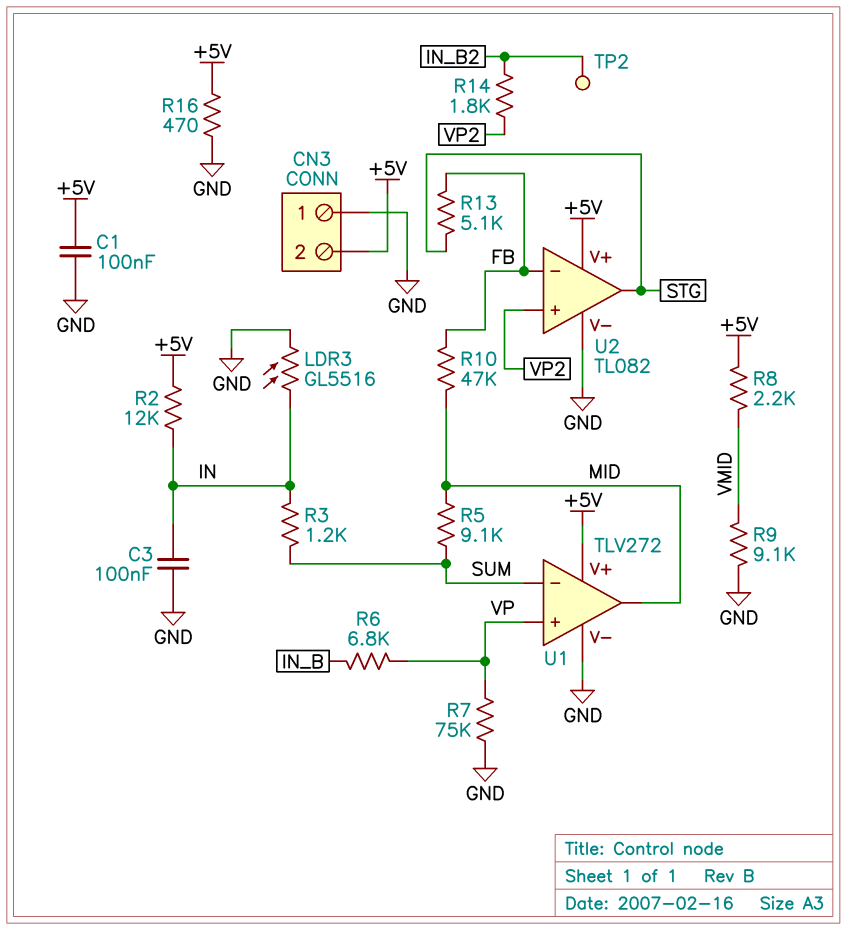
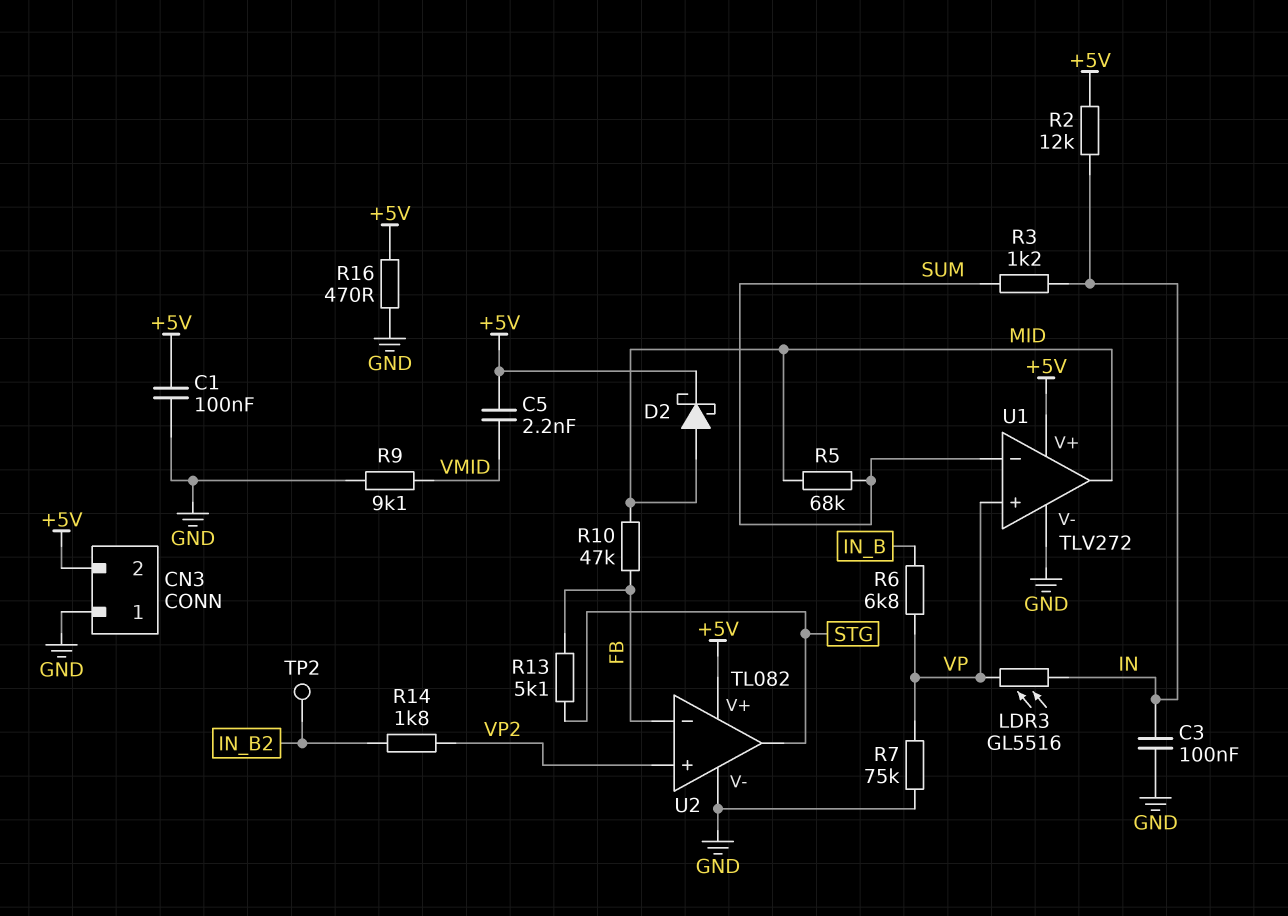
C5: none -> 2.2nF (+5V, VMID)
D2: none -> schottky (A MID, K +5V)
LDR3: GL5516 (GND, IN) -> GL5516 (IN, VP)
R5: 9.1k (MID, SUM) -> 68k (MID, SUM)
R8: 2.2k (+5V, VMID) -> none

